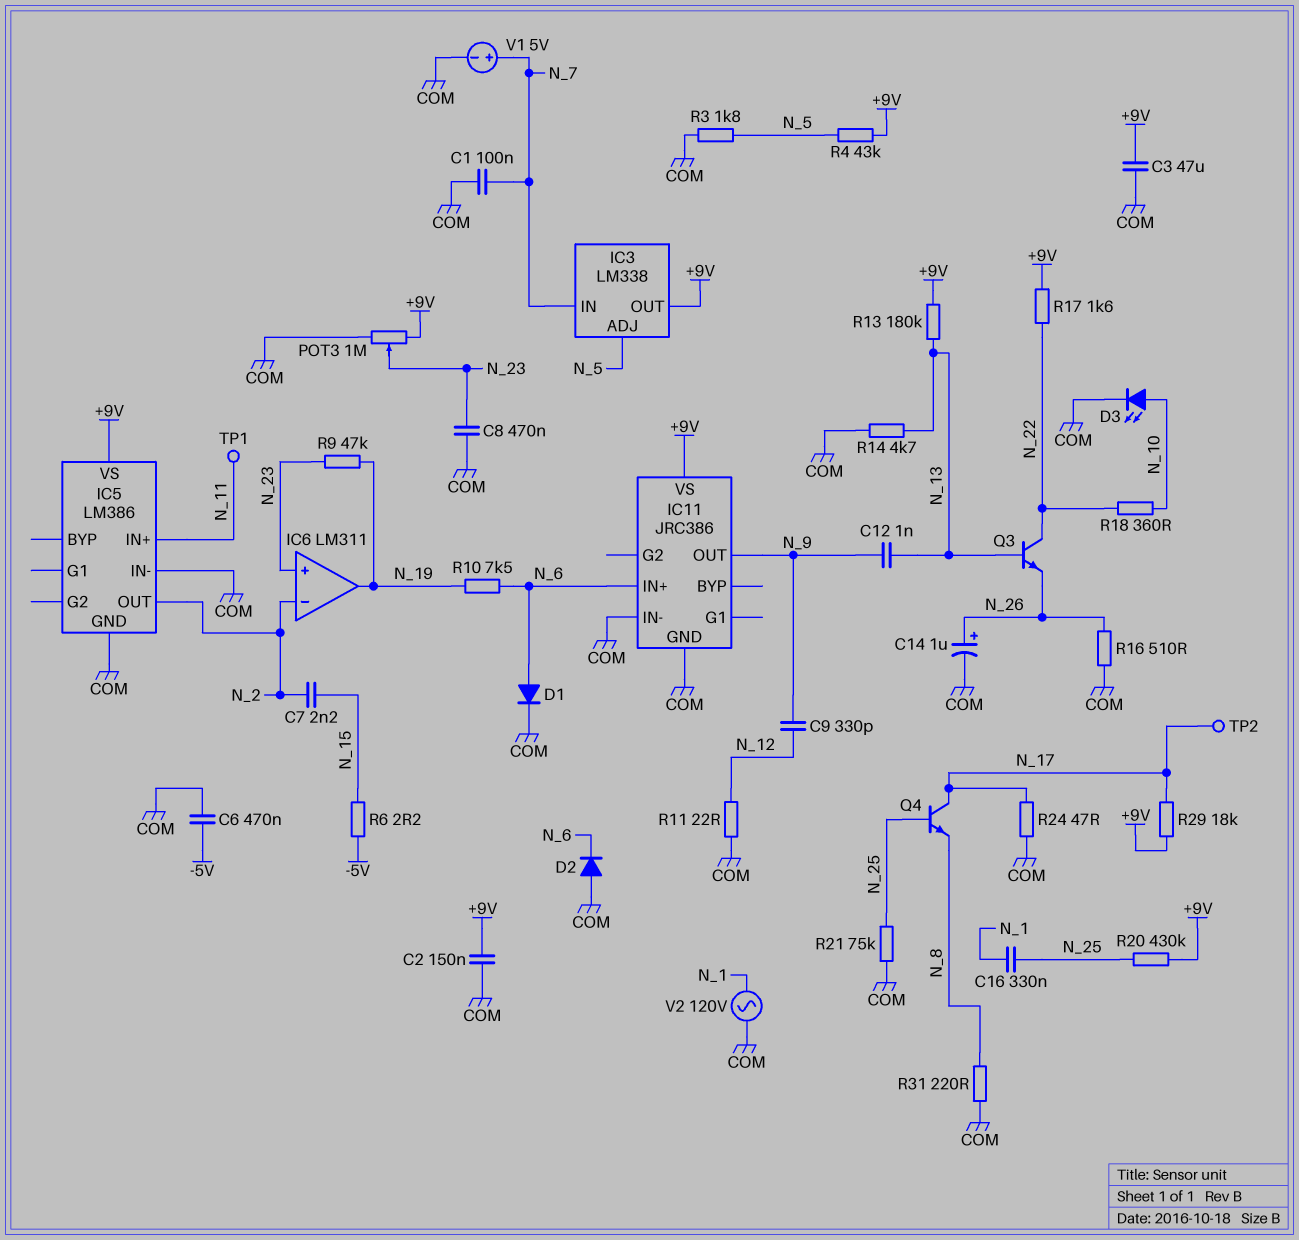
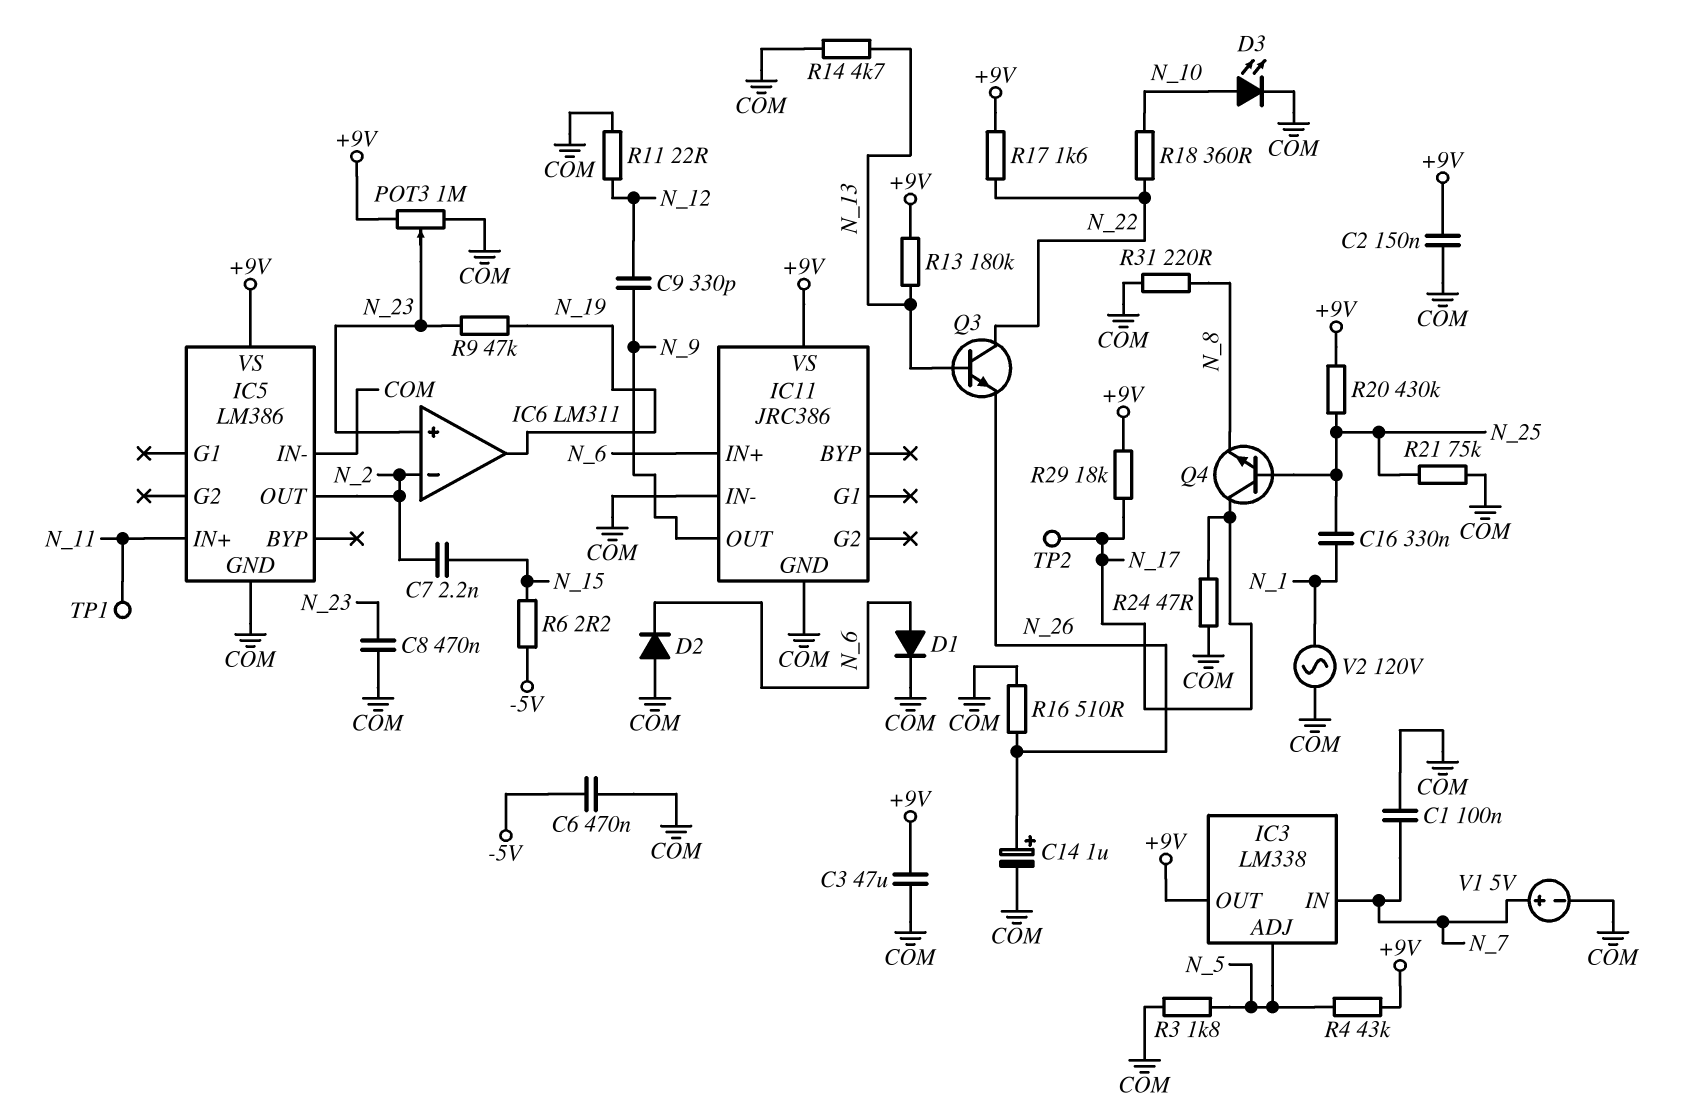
C12: 1nF (N_9, N_13) -> none
R10: 7.5k (N_6, N_19) -> none

